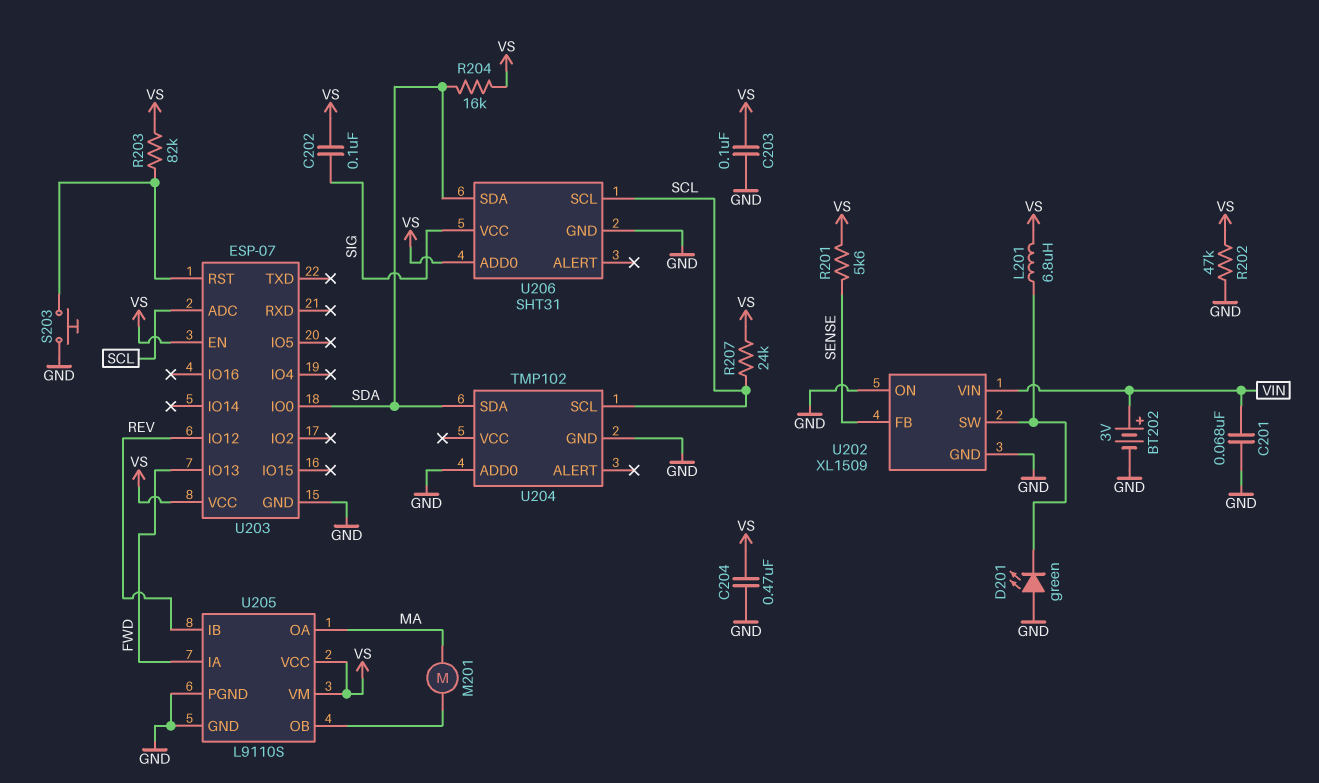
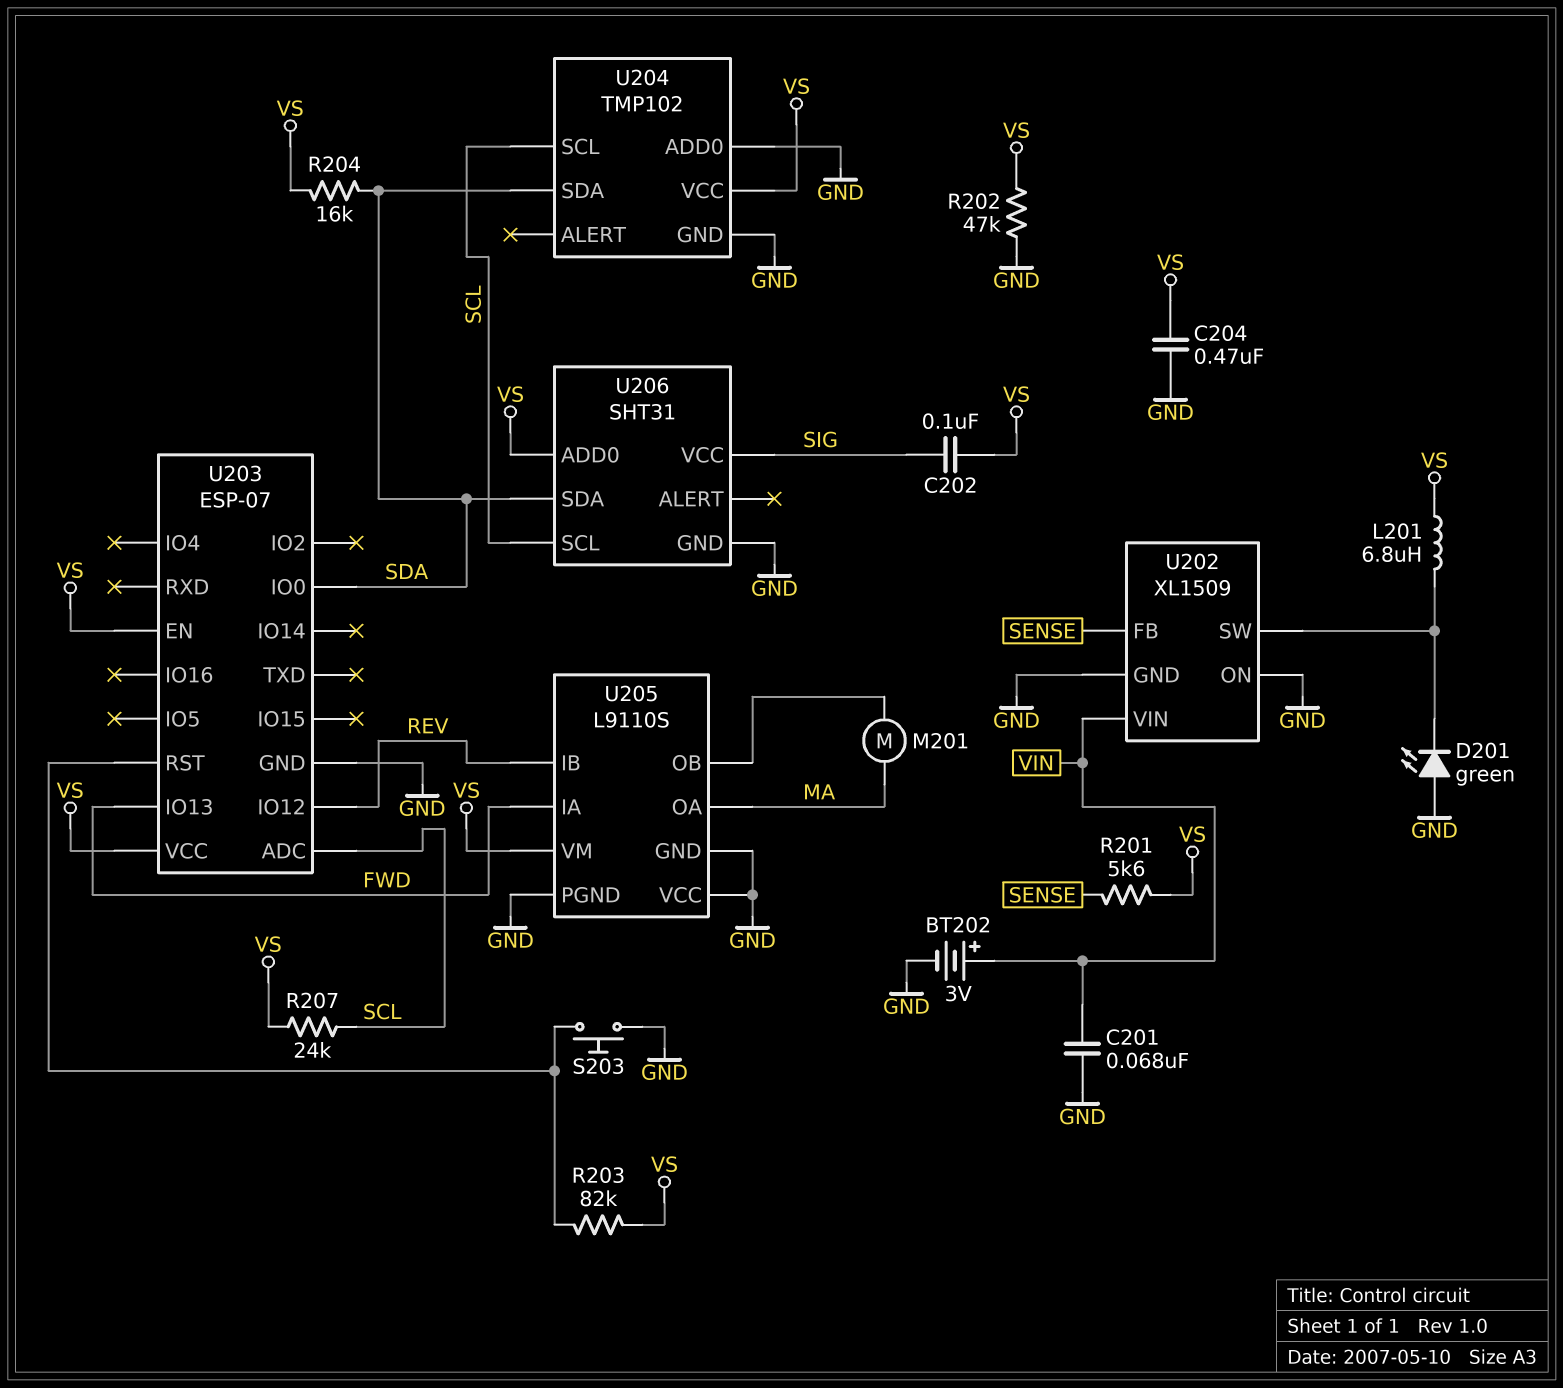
C203: 100nF (GND, VS) -> none
U204 pin VCC: none -> VS
U205 pin VCC: VS -> GND

